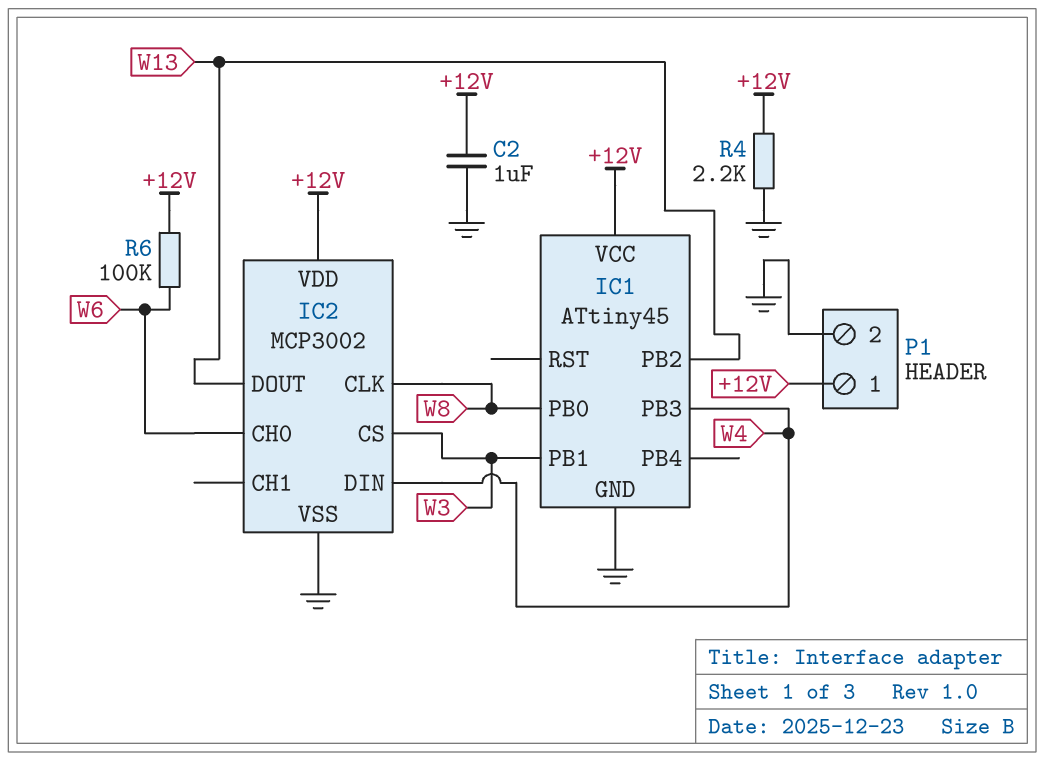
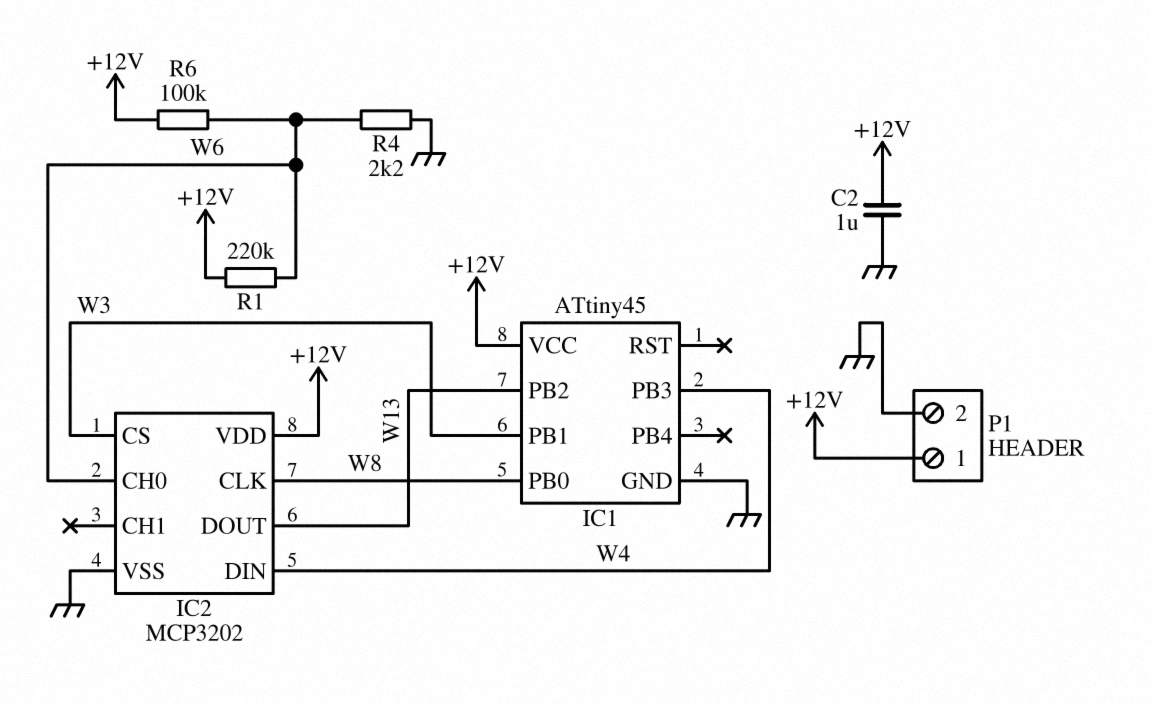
IC2: MCP3002 -> MCP3202
R1: none -> 220k (+12V, W6)
R4: 2.2k (+12V, GND) -> 2.2k (GND, W6)

